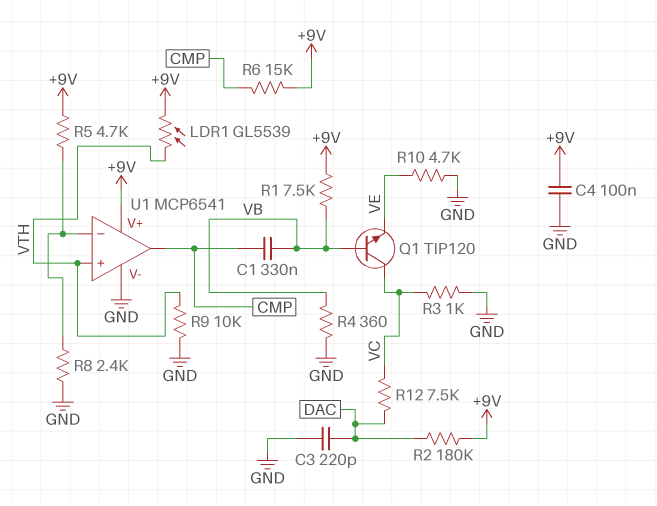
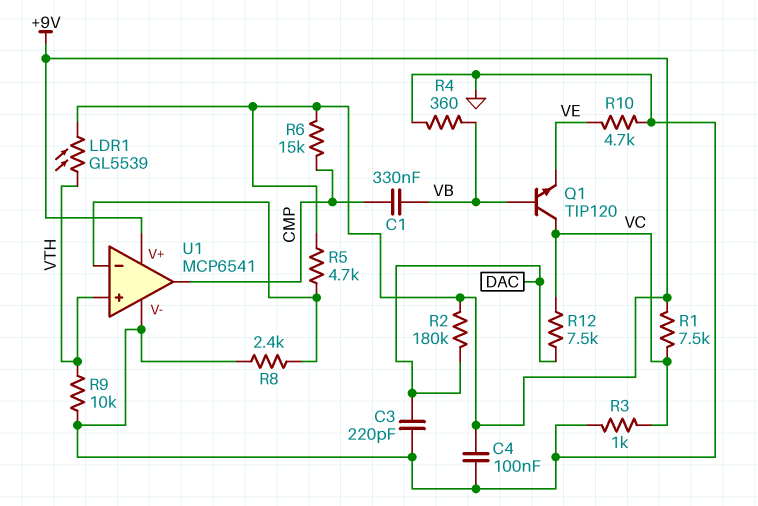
R1: 7.5k (+9V, VB) -> 7.5k (+9V, VC)

